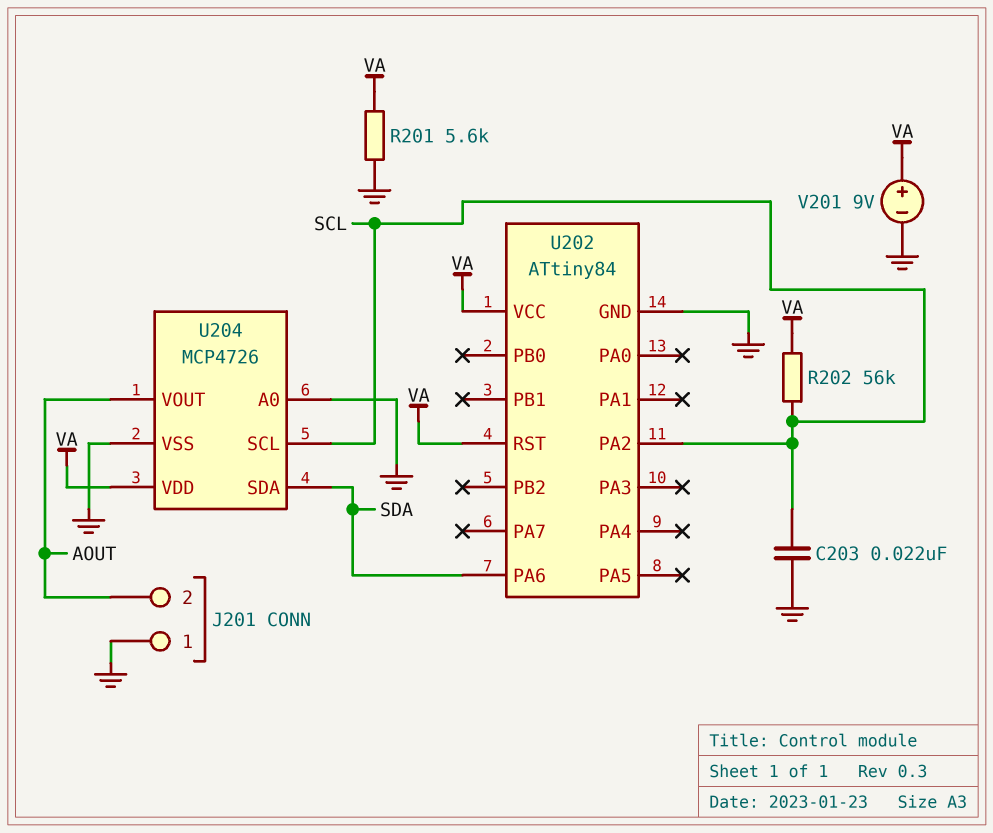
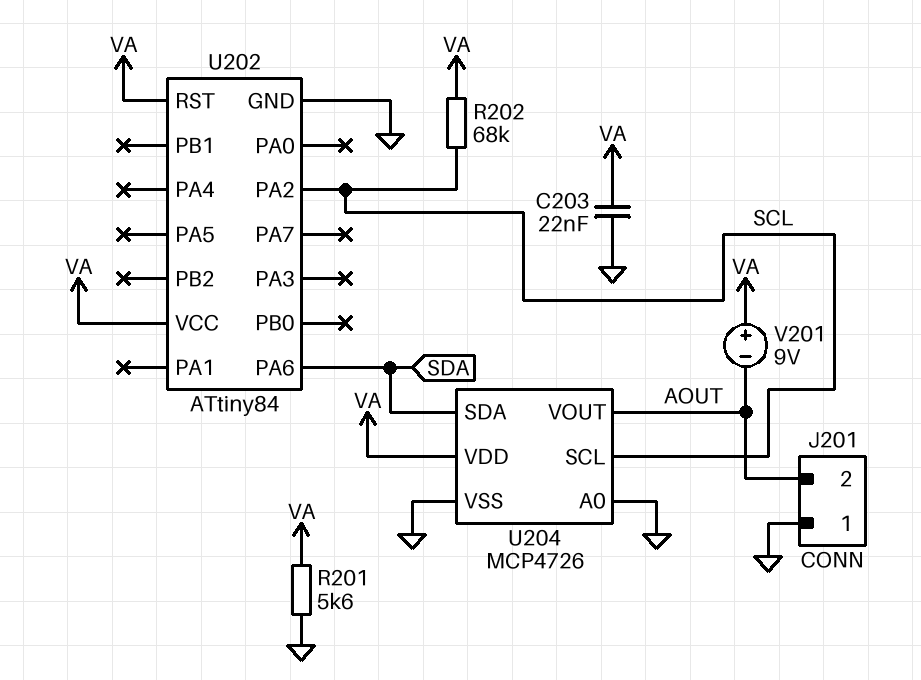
C203: 22nF (GND, SCL) -> 22nF (GND, VA)
R202: 56k (SCL, VA) -> 68k (SCL, VA)
V201: 9V (plus VA, minus GND) -> 9V (plus VA, minus AOUT)

